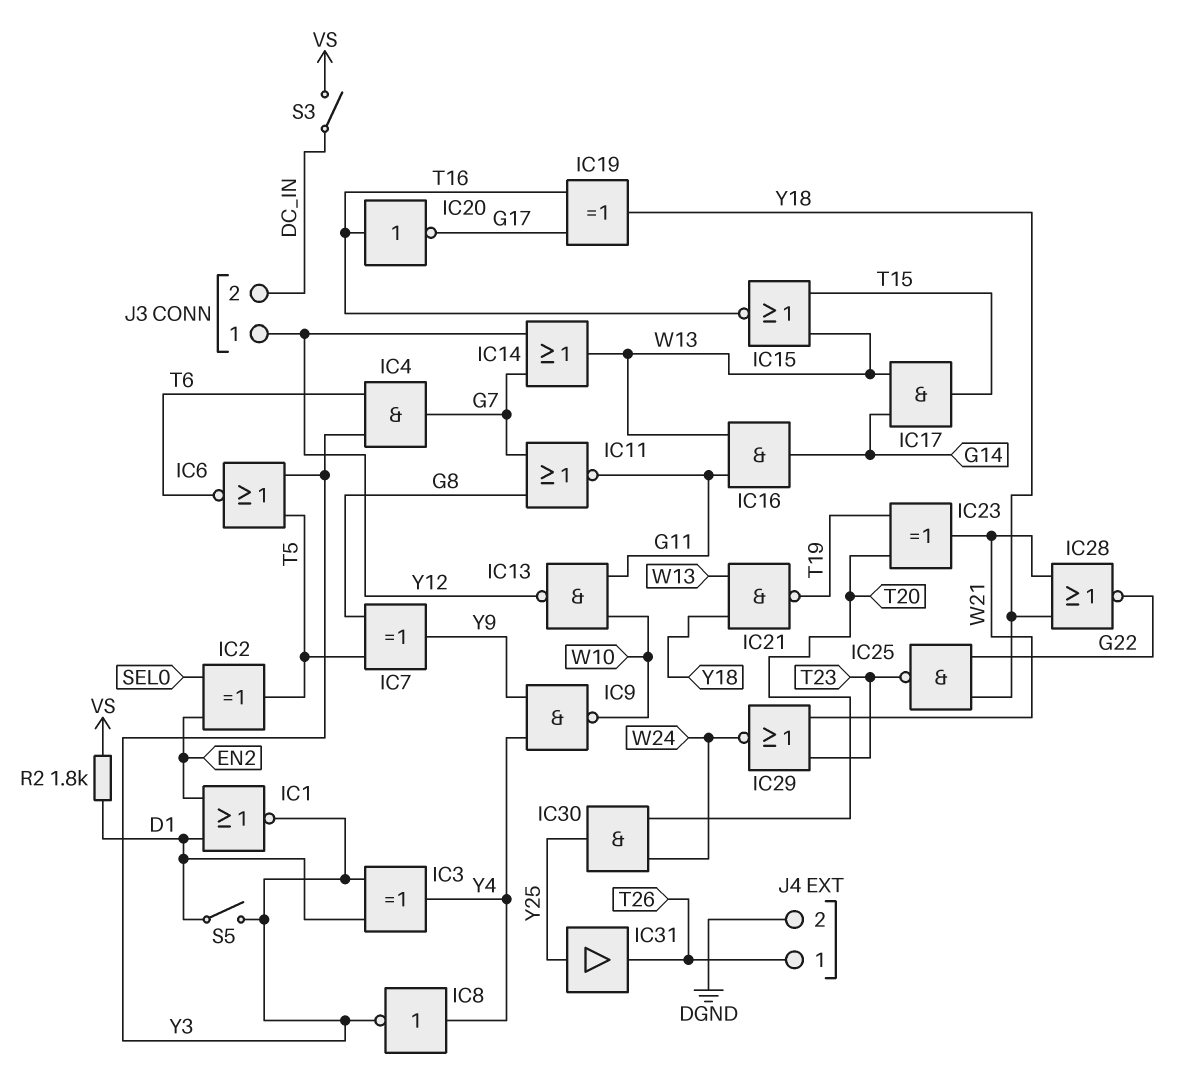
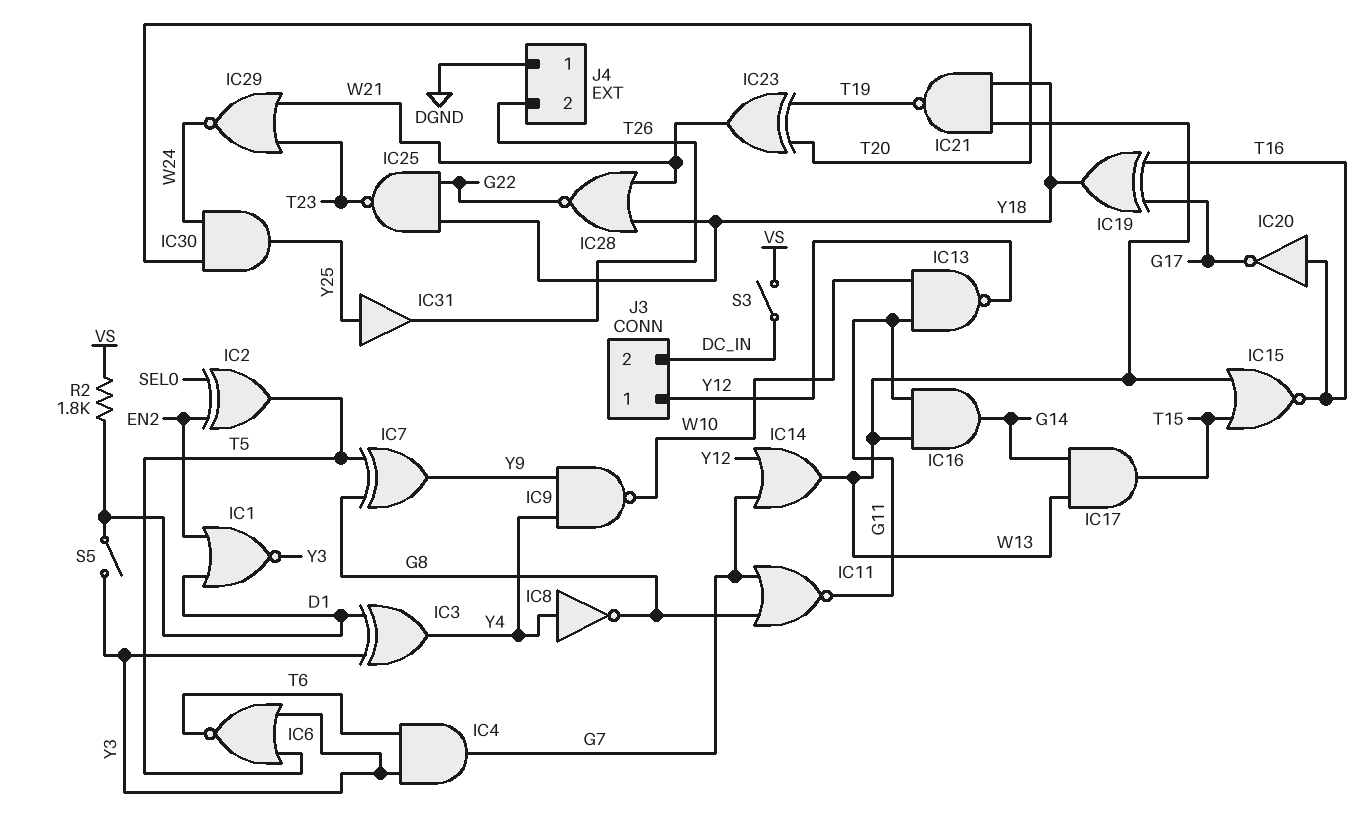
IC8: NOT (in Y4, out Y3) -> NOT (in Y4, out G8)
J4 pin 1: T26 -> DGND
J4 pin 2: DGND -> T26

